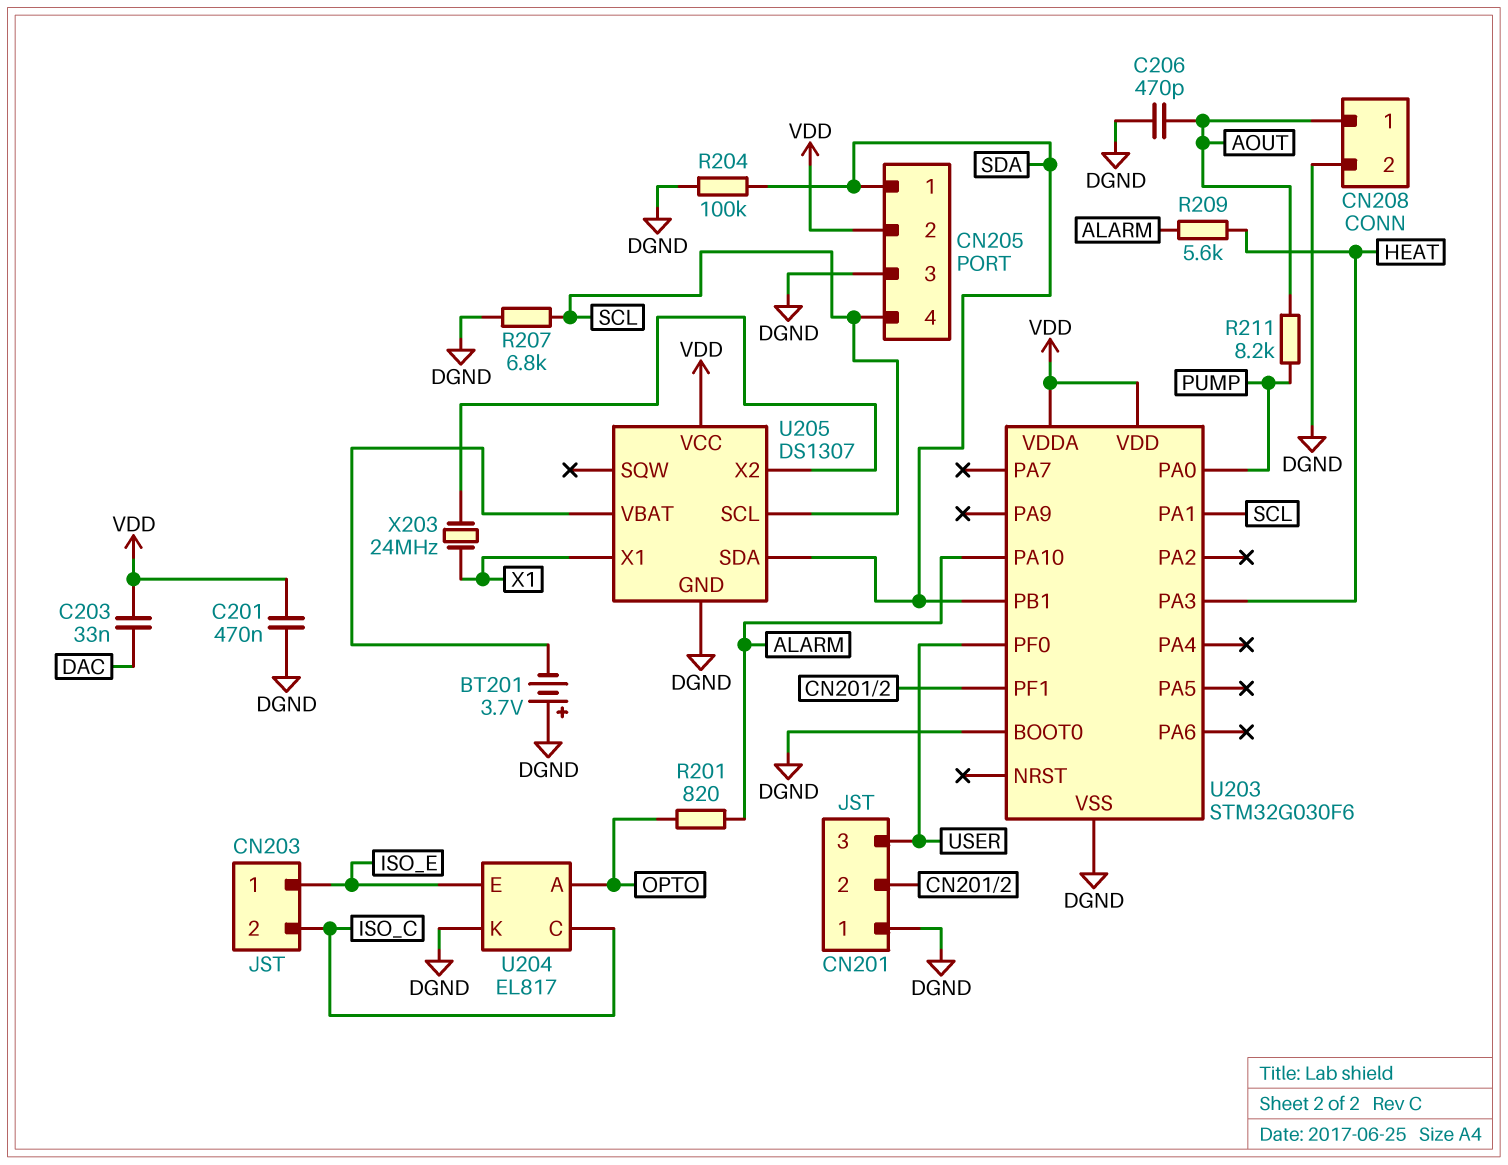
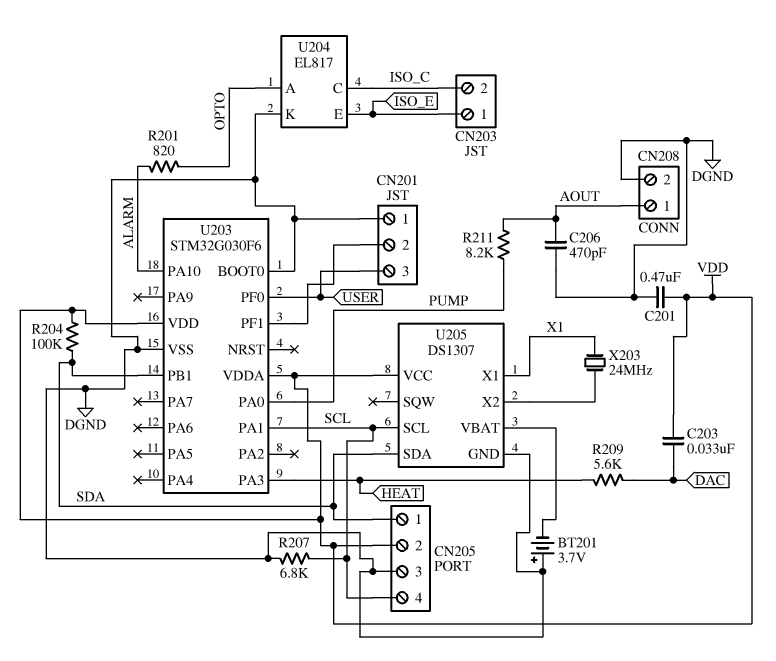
R204: 100k (DGND, SDA) -> 100k (SDA, VDD)
R209: 5.6k (ALARM, HEAT) -> 5.6k (DAC, HEAT)

